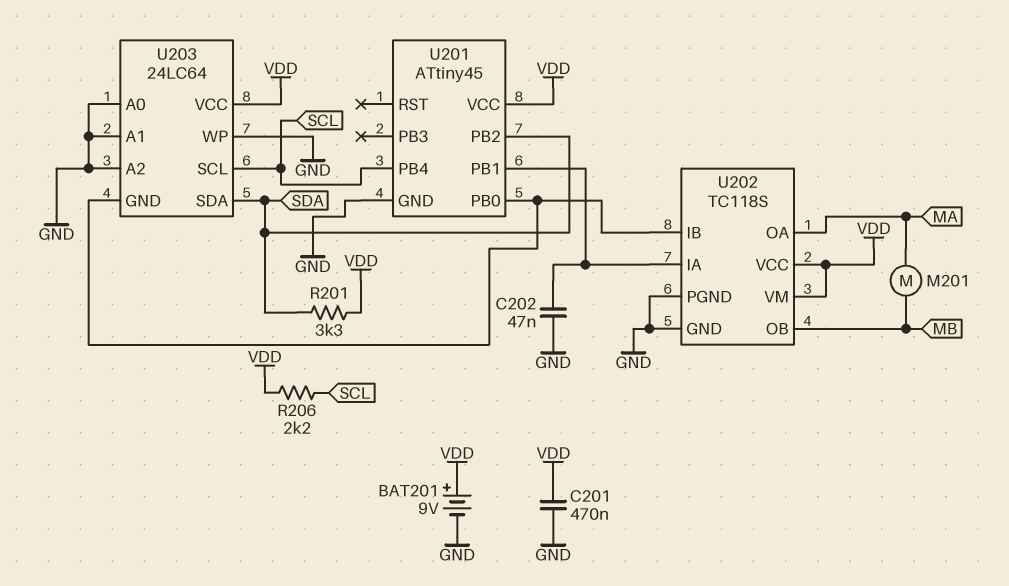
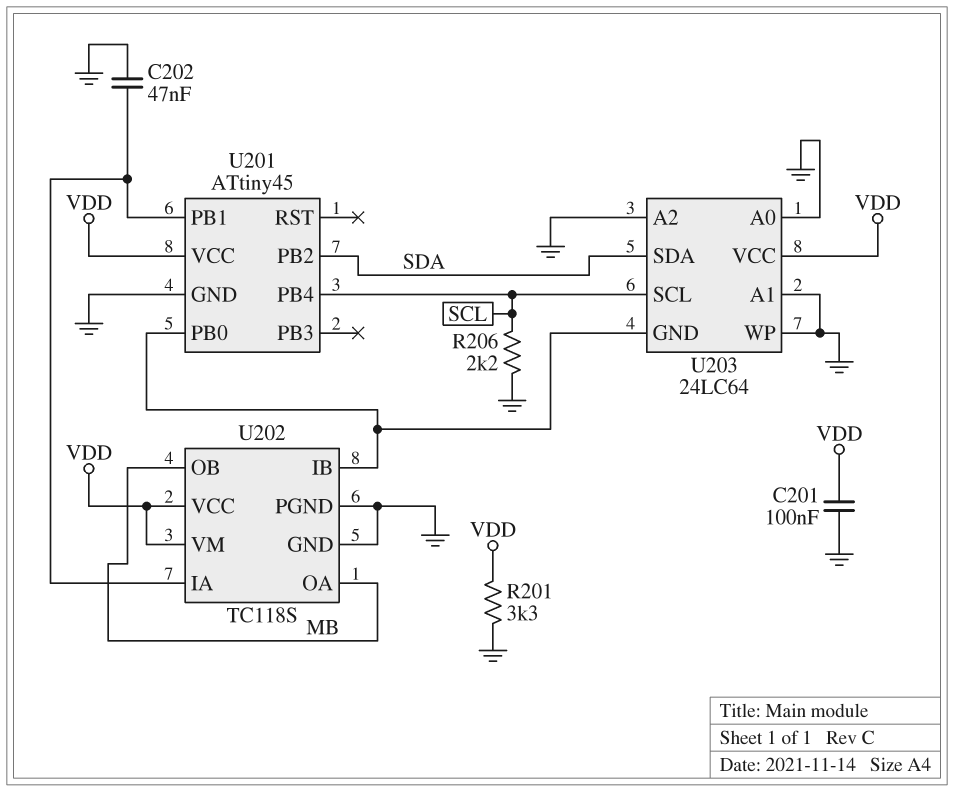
BAT201: 9V (plus VDD, minus GND) -> none
C201: 470nF (GND, VDD) -> 100nF (GND, VDD)
M201: motor (MA, MB) -> none
R201: 3.3k (SDA, VDD) -> 3.3k (GND, VDD)
R206: 2.2k (SCL, VDD) -> 2.2k (GND, SCL)
U202 pin OA: MA -> MB

